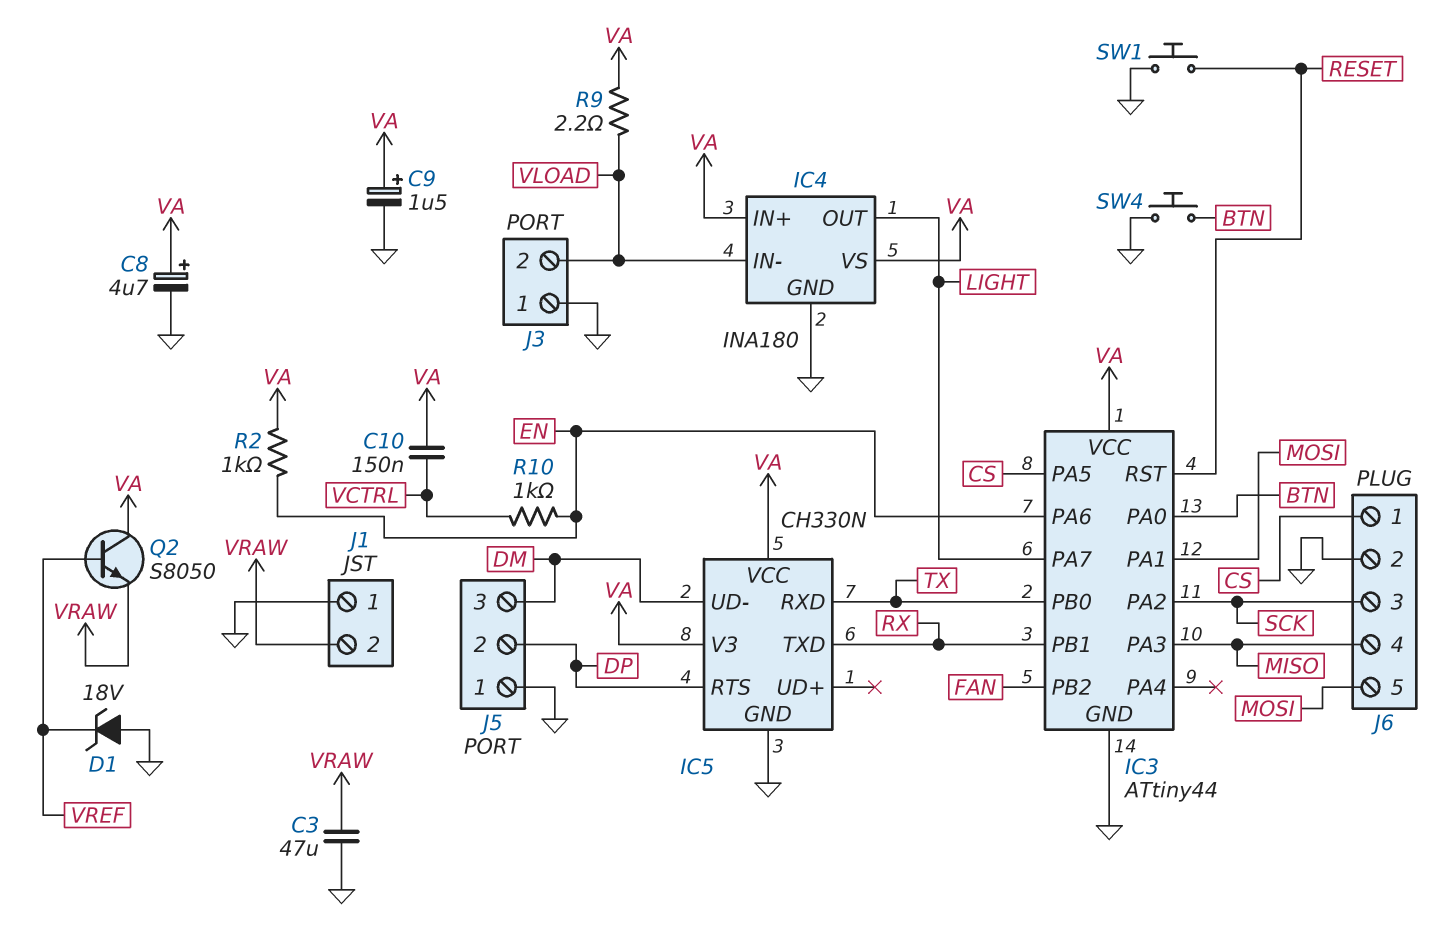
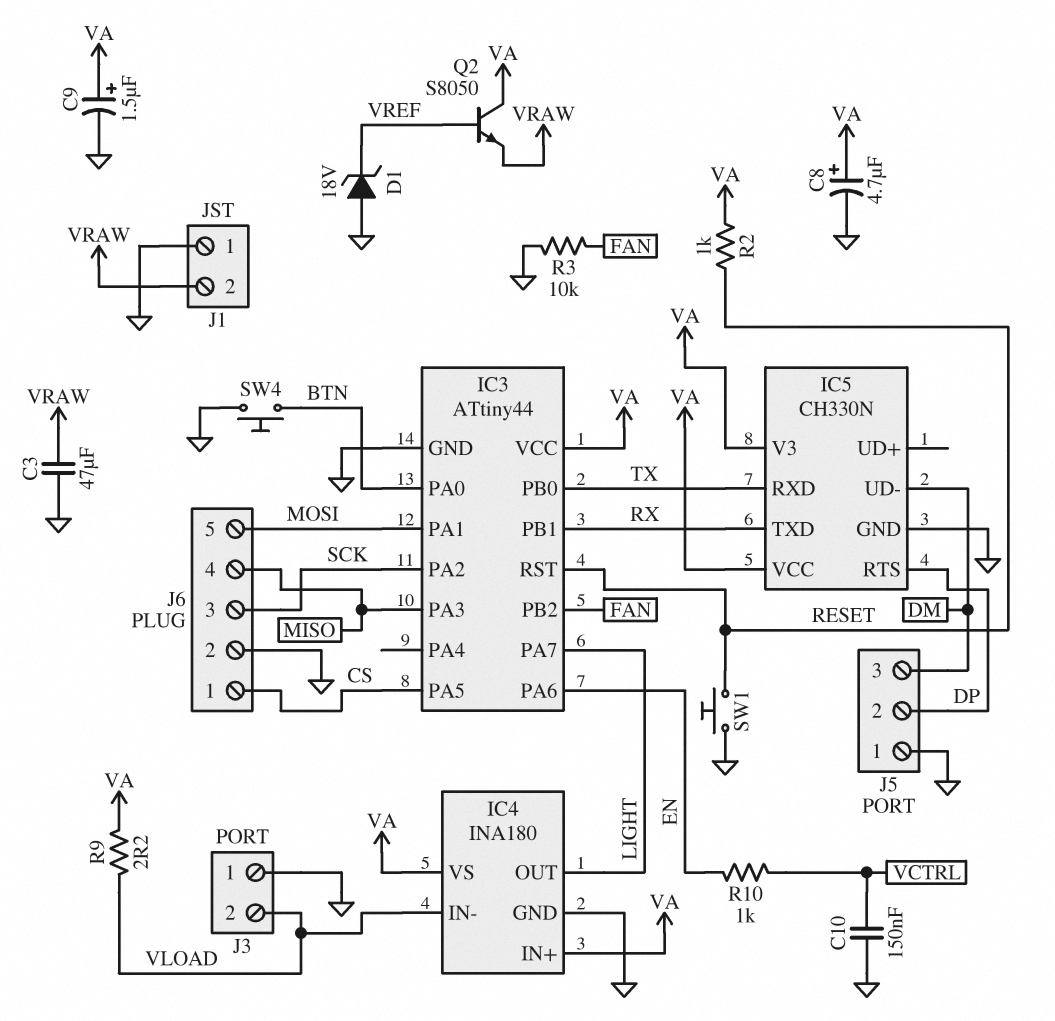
C10: 150nF (VA, VCTRL) -> 150nF (GND, VCTRL)
R2: 1k (EN, VA) -> 1k (RESET, VA)
R3: none -> 10k (FAN, GND)

